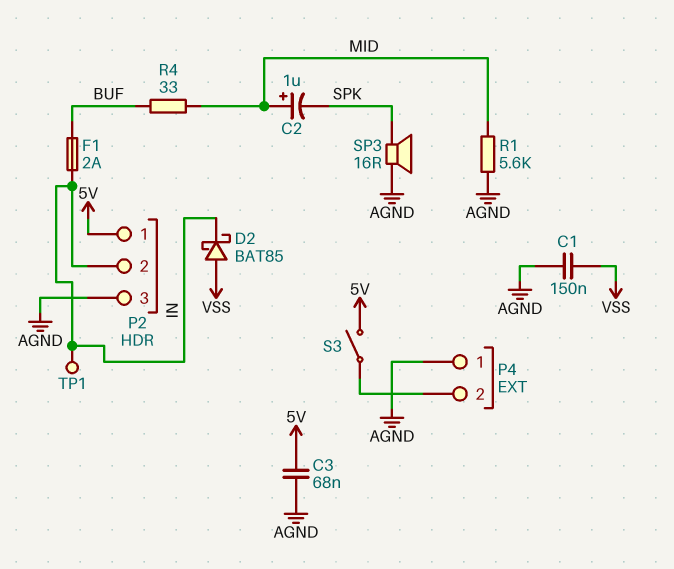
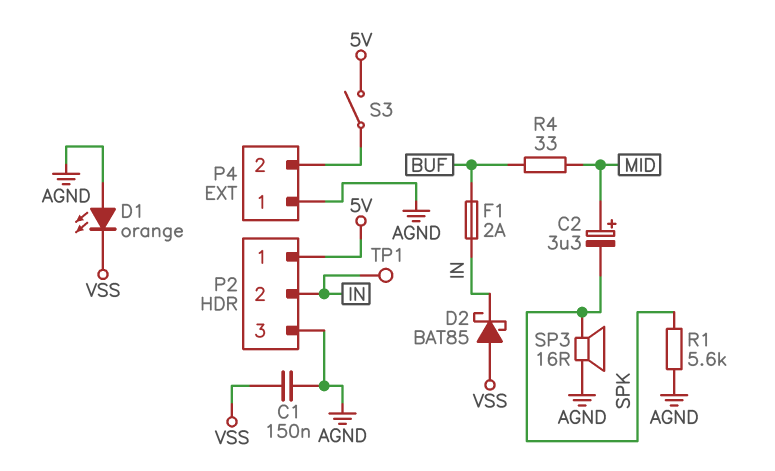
C2: 1uF (plus MID, minus SPK) -> 3.3uF (plus MID, minus SPK)
C3: 68nF (5V, AGND) -> none
D1: none -> LED orange (A AGND, K VSS)
R1: 5.6k (AGND, MID) -> 5.6k (AGND, SPK)

